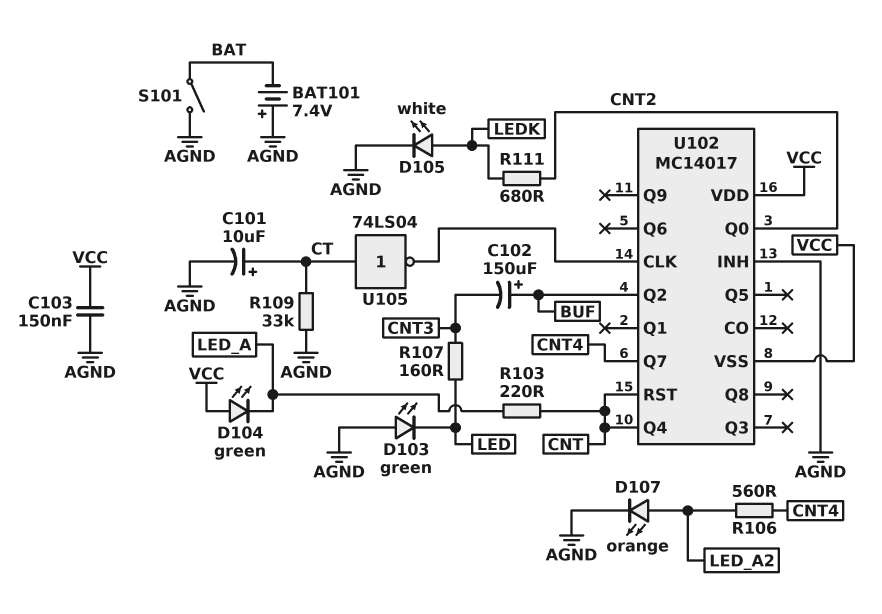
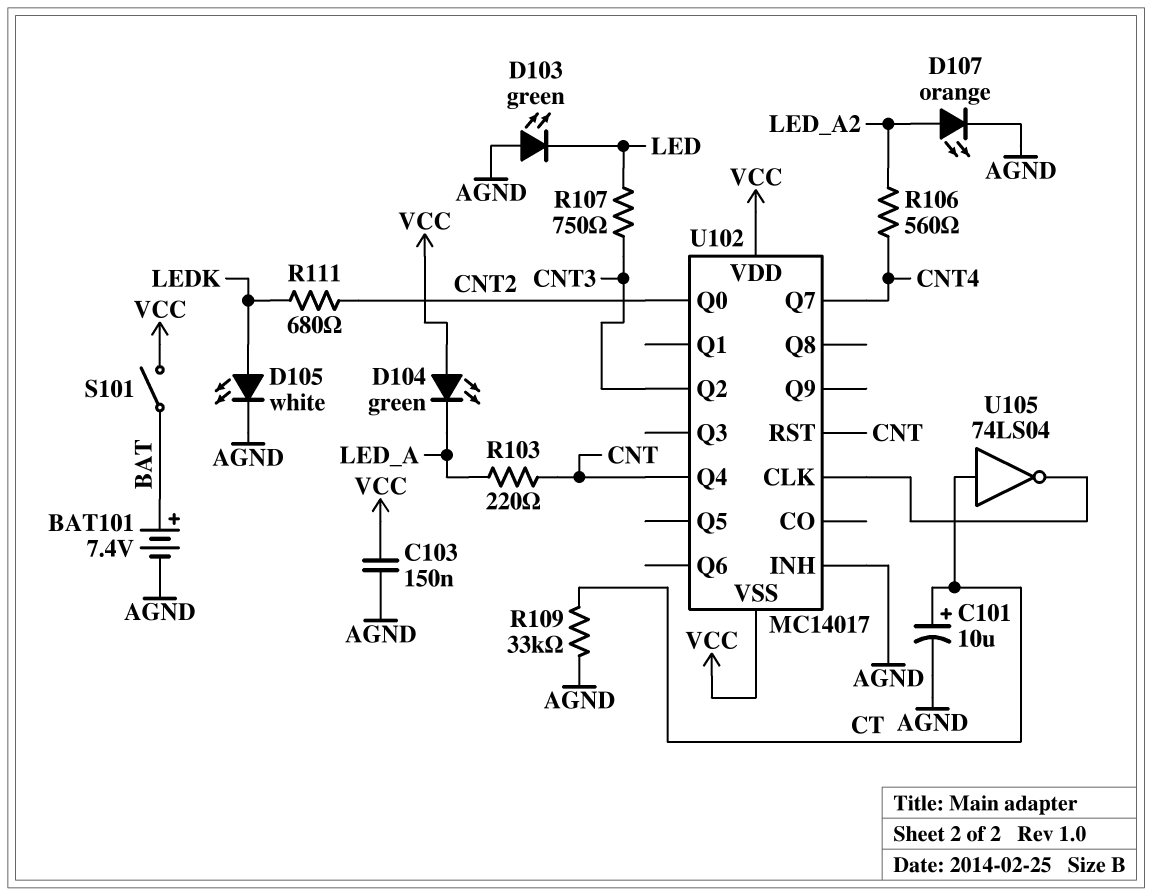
BAT101: 7.4V (plus AGND, minus BAT) -> 7.4V (plus BAT, minus AGND)
C102: 150uF (plus BUF, minus CNT3) -> none
R107: 160 (CNT3, LED) -> 750 (CNT3, LED)
S101: switch (AGND, BAT) -> switch (BAT, VCC)
U102 pin Q2: BUF -> CNT3

